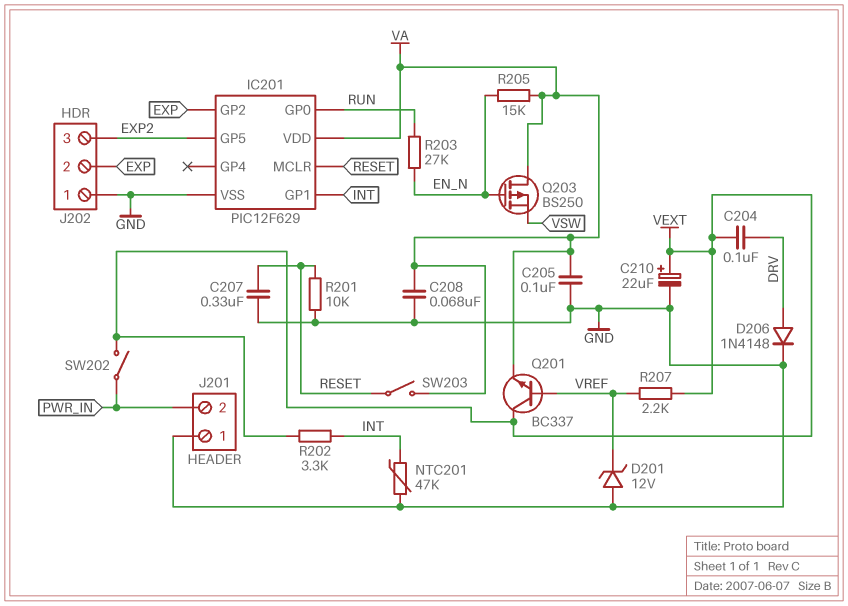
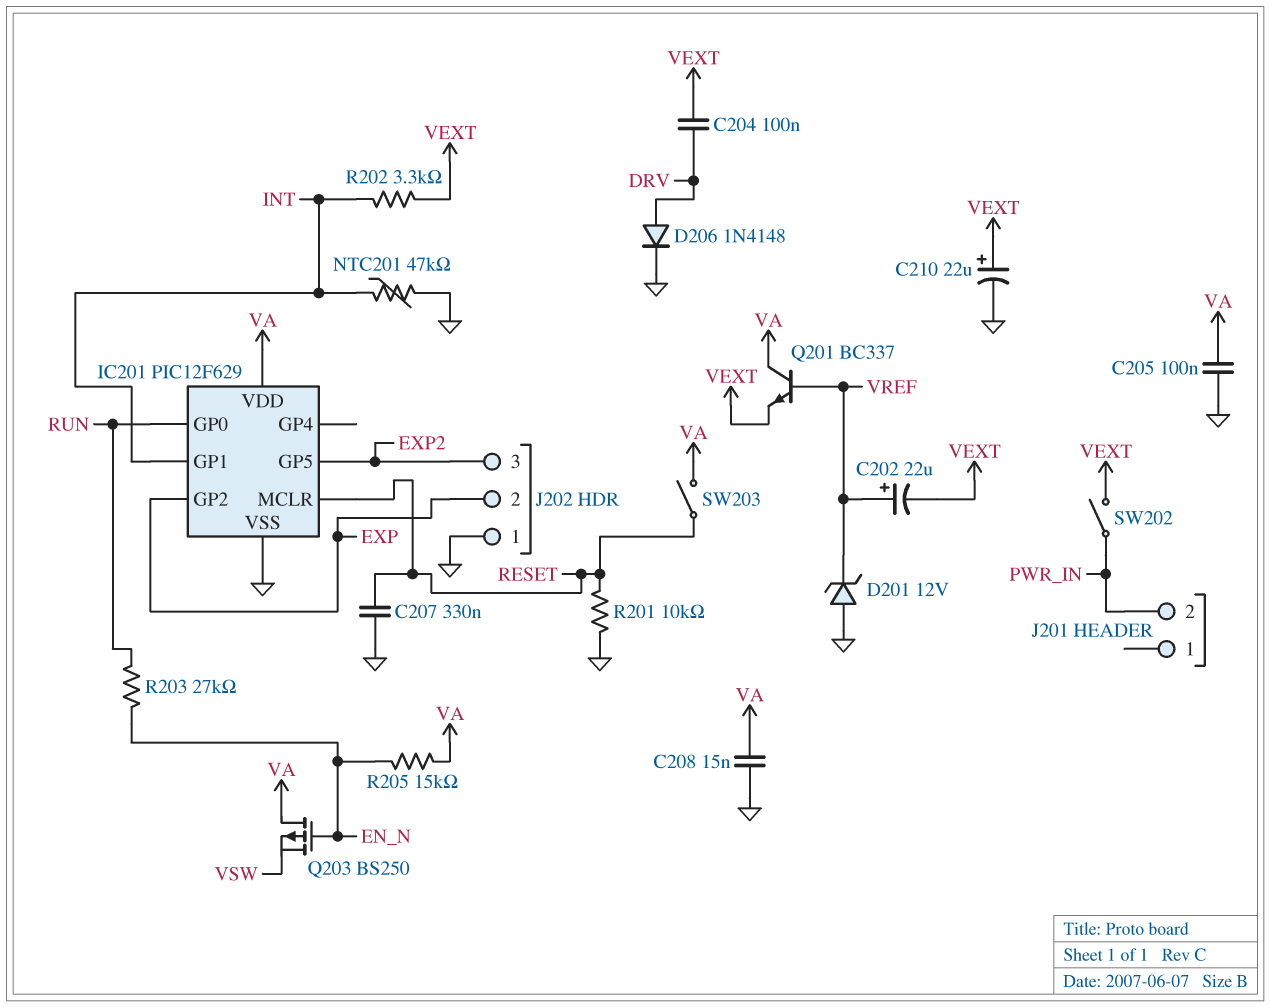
C202: none -> 22uF (plus VREF, minus VEXT)
C208: 68nF (GND, VA) -> 15nF (GND, VA)
J201 pin 1: GND -> none
Q201: NPN BC337 (B VREF, C VEXT, E VA) -> NPN BC337 (B VREF, C VA, E VEXT)
R207: 2.2k (VEXT, VREF) -> none

